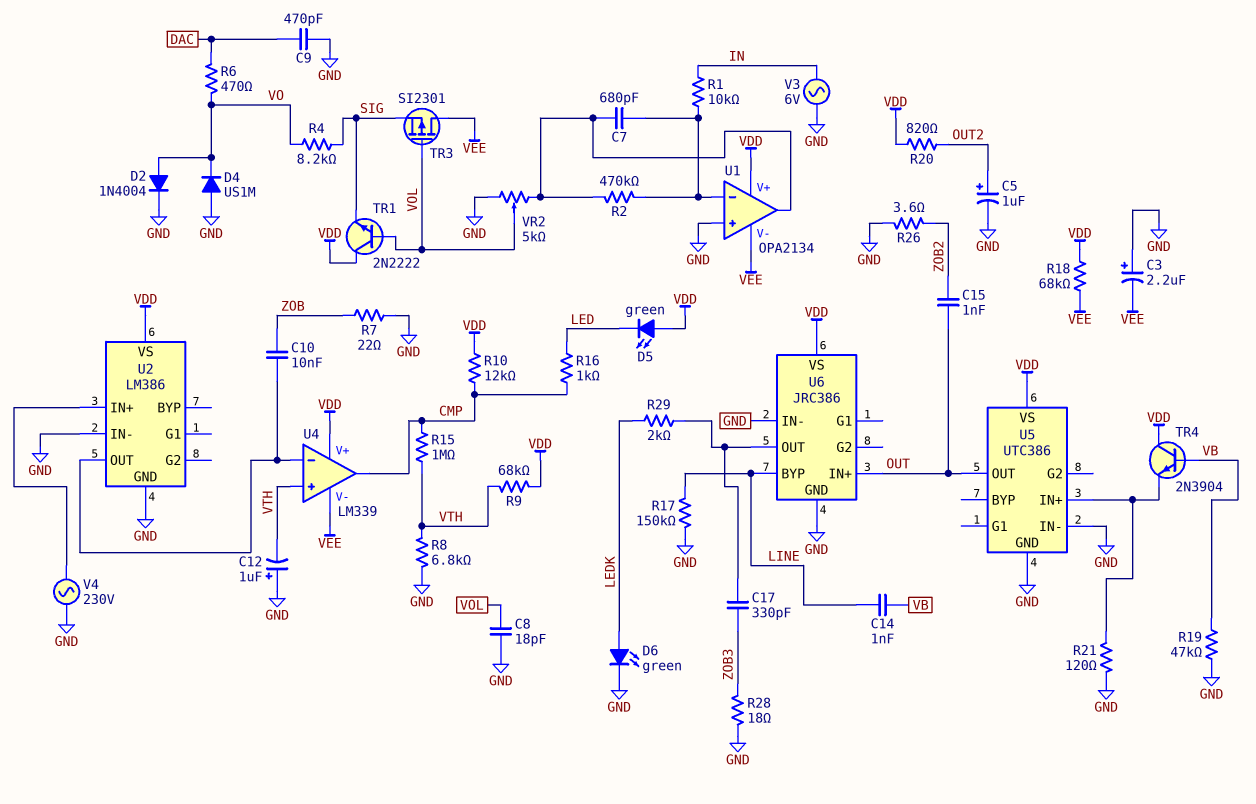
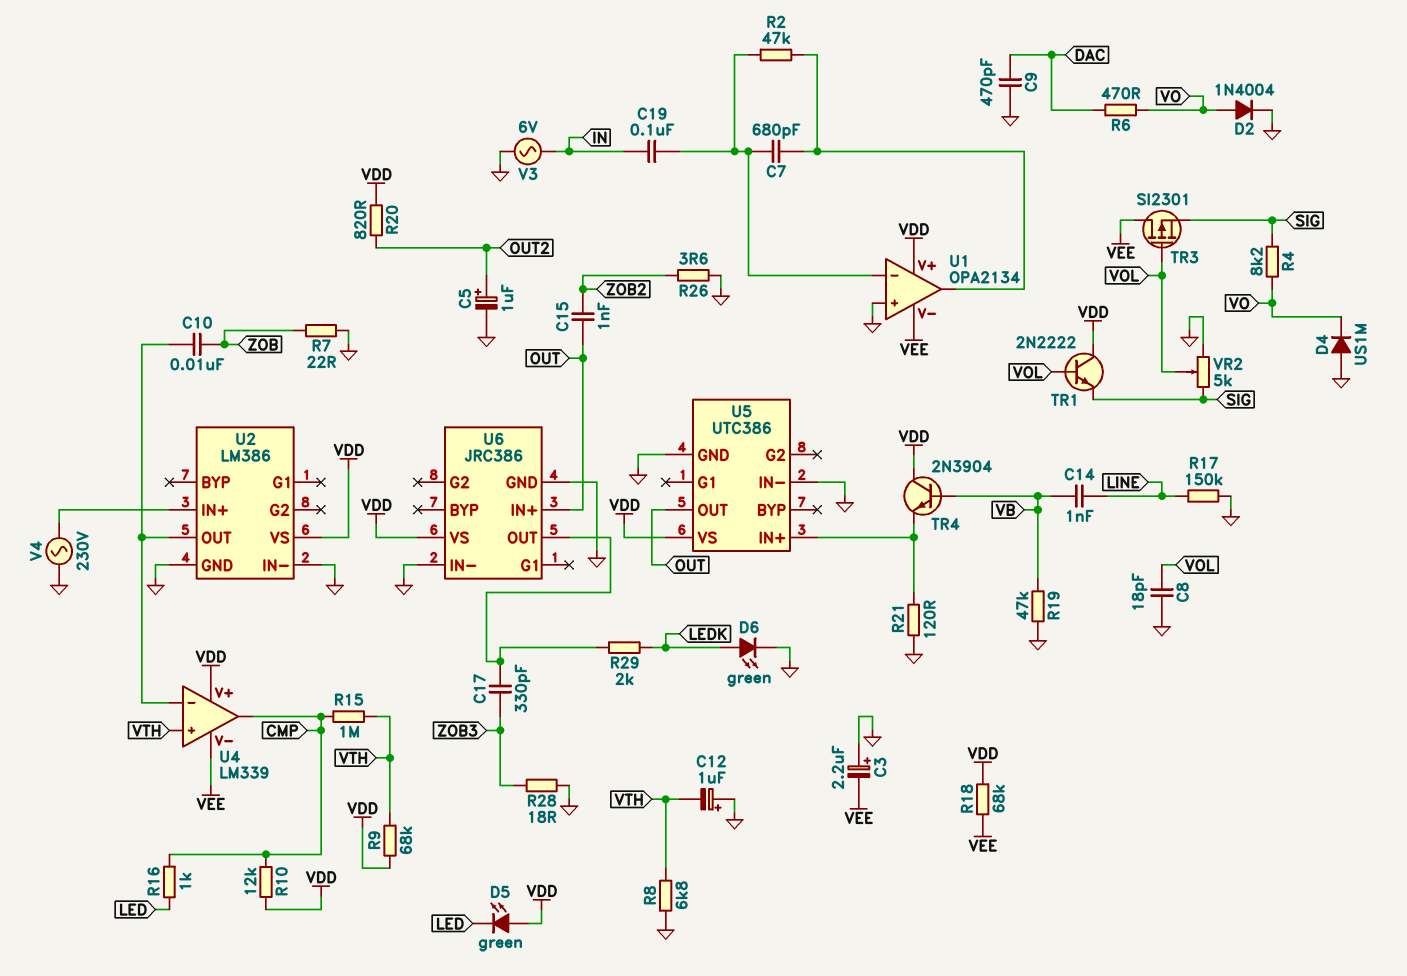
C19: none -> 100nF (IN, U1/in-)
R1: 10k (IN, U1/in-) -> none
R2: 470k (U1/in-, U1/out) -> 47k (U1/in-, U1/out)
U6 pin BYP: LINE -> none
VR2: 5k (GND, U1/out, wiper VOL) -> 5k (GND, SIG, wiper VOL)

